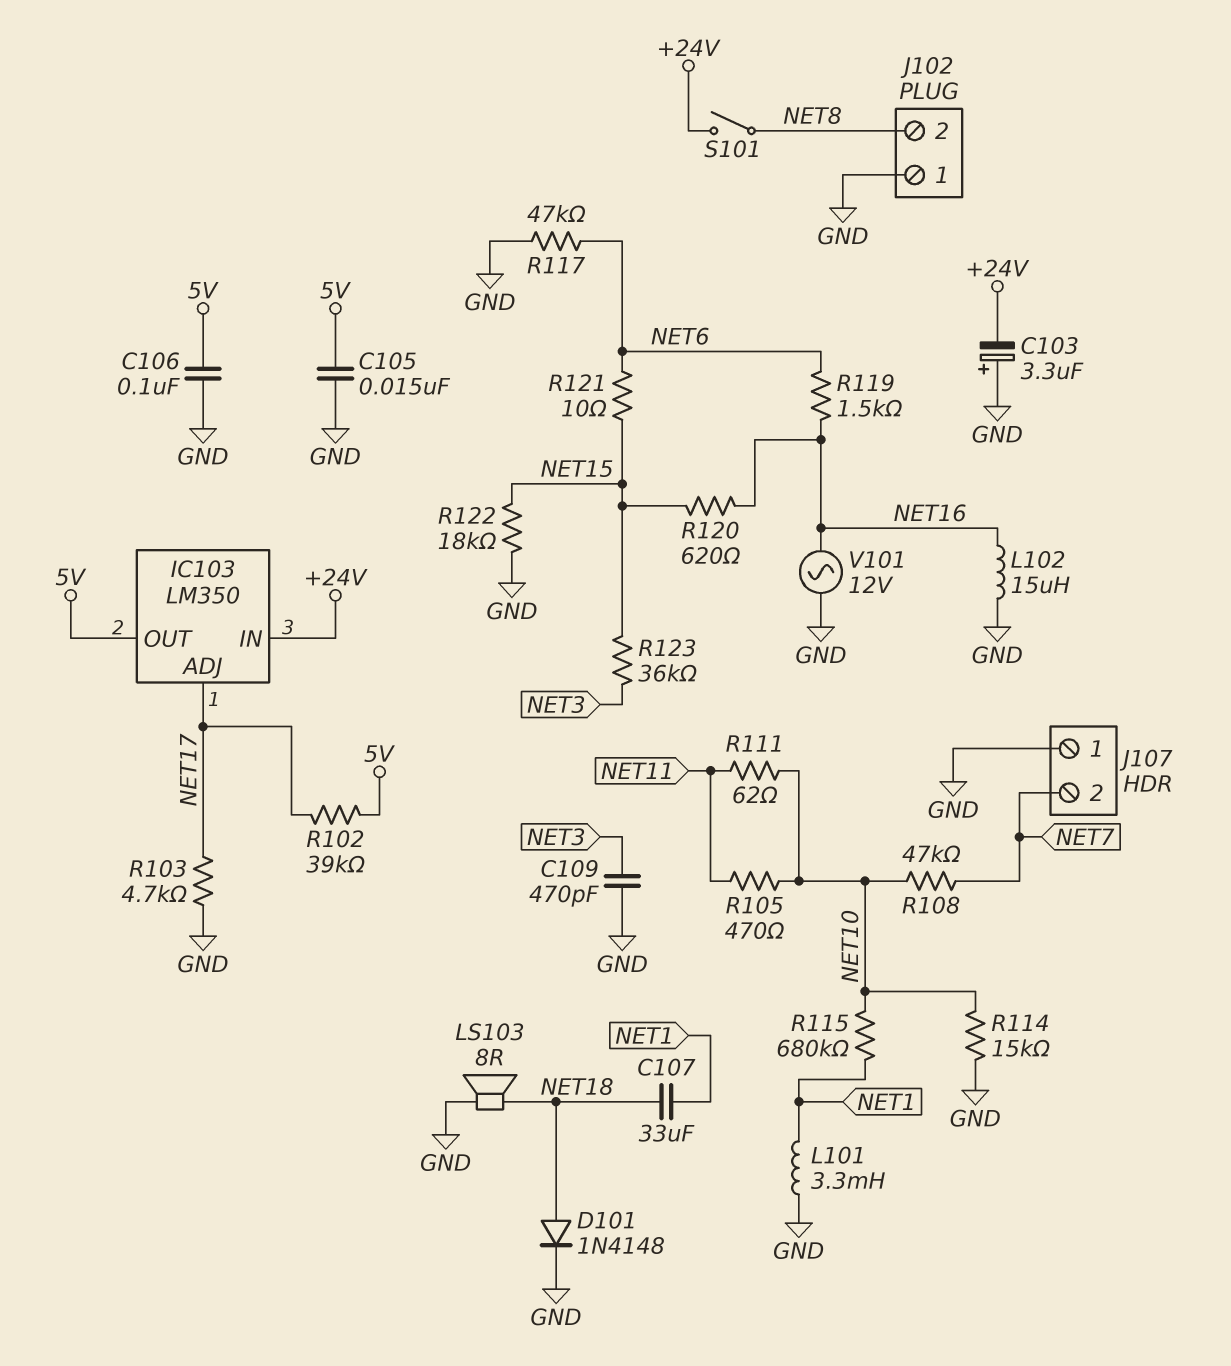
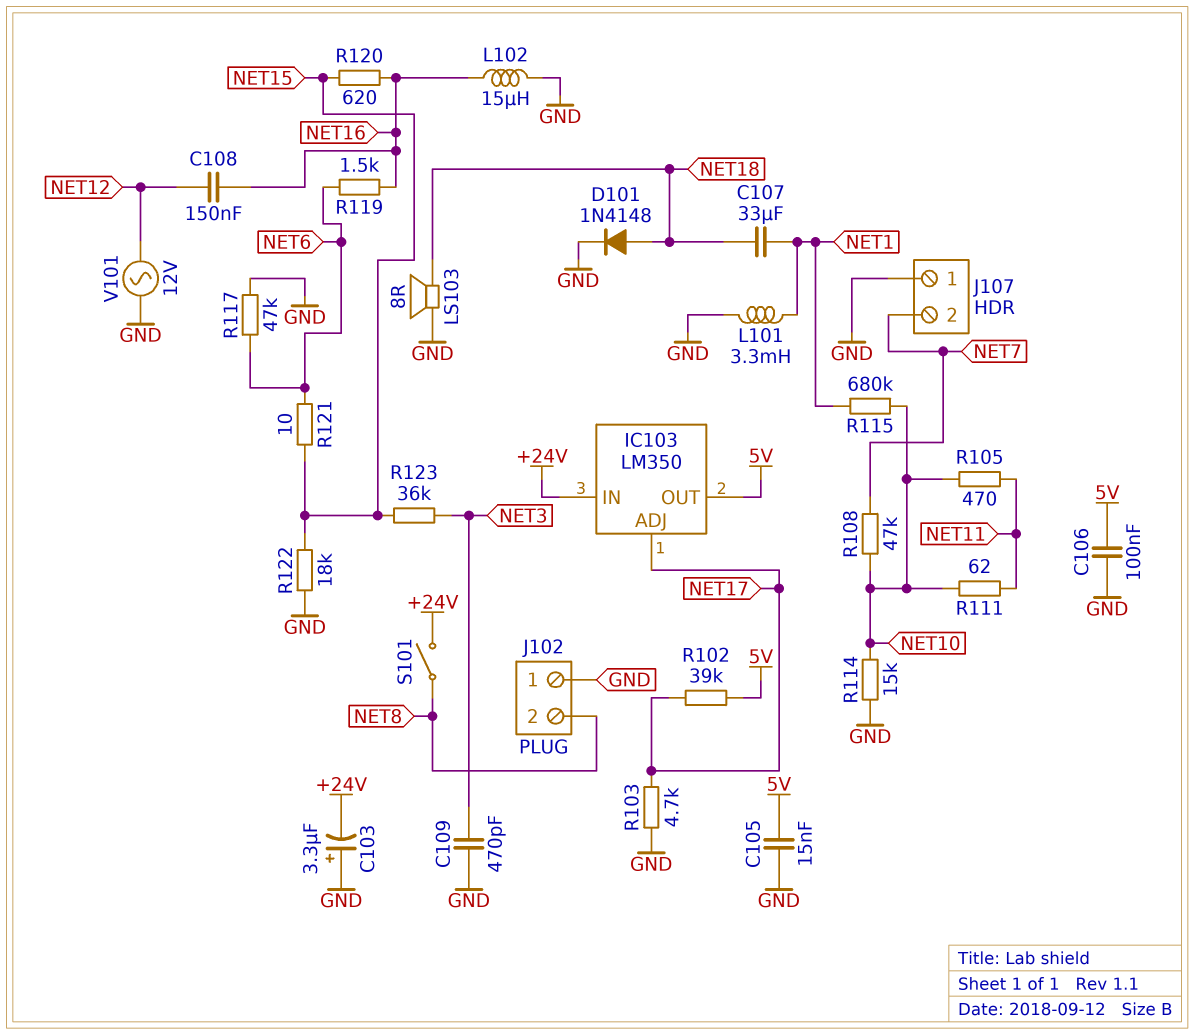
C108: none -> 150nF (NET12, NET16)
V101: AC 12V (GND, NET16) -> AC 12V (GND, NET12)

